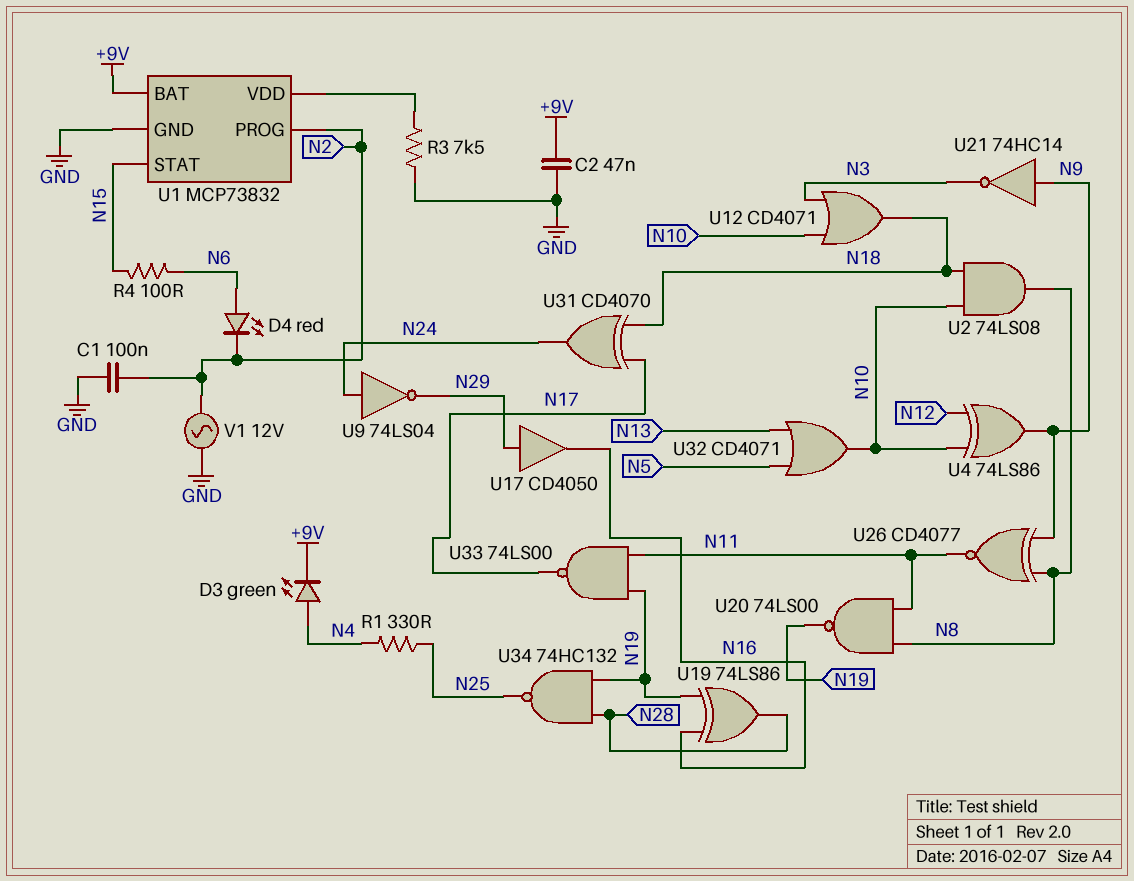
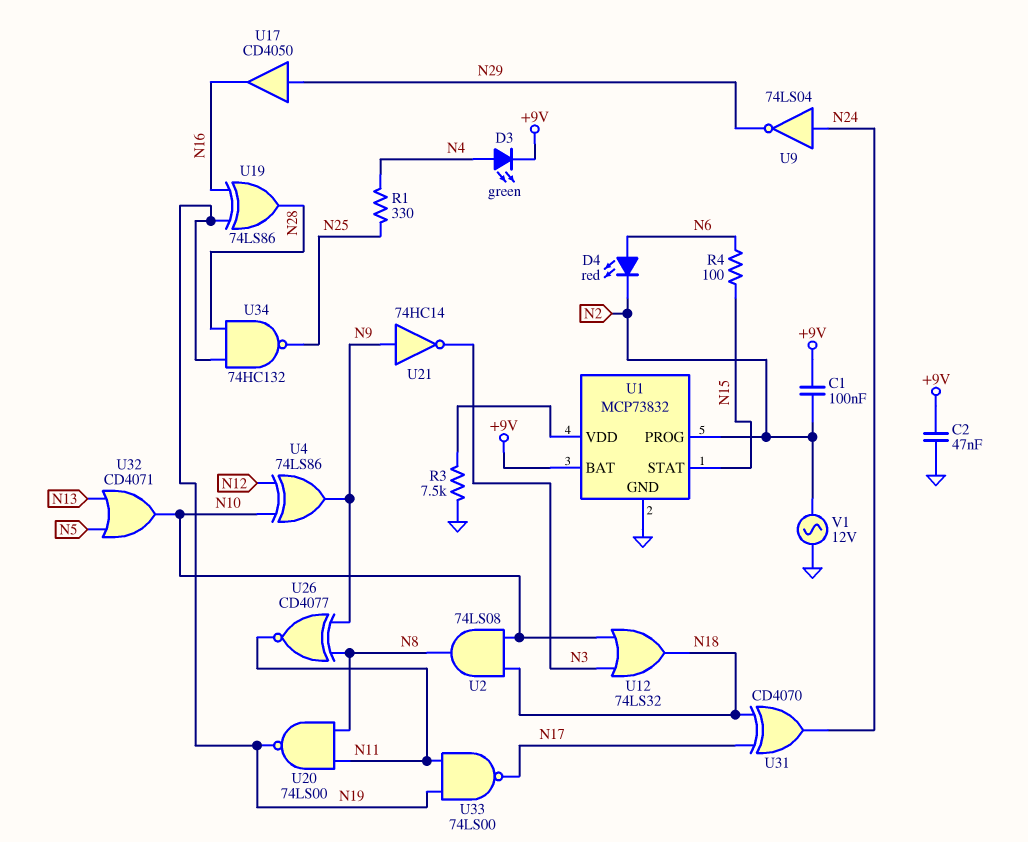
C1: 100nF (GND, N2) -> 100nF (+9V, N2)
U12: OR CD4071 (in N3, in N10, out N18) -> OR 74LS32 (in N3, in N10, out N18)

